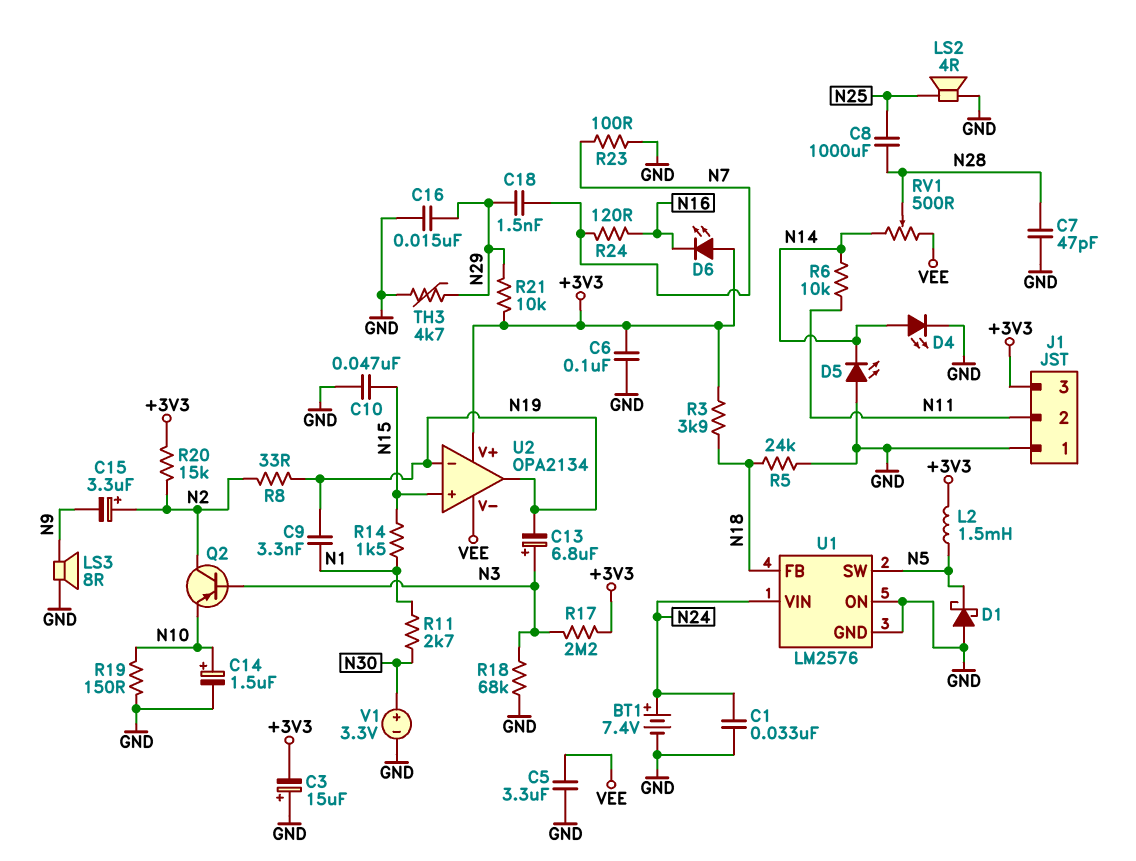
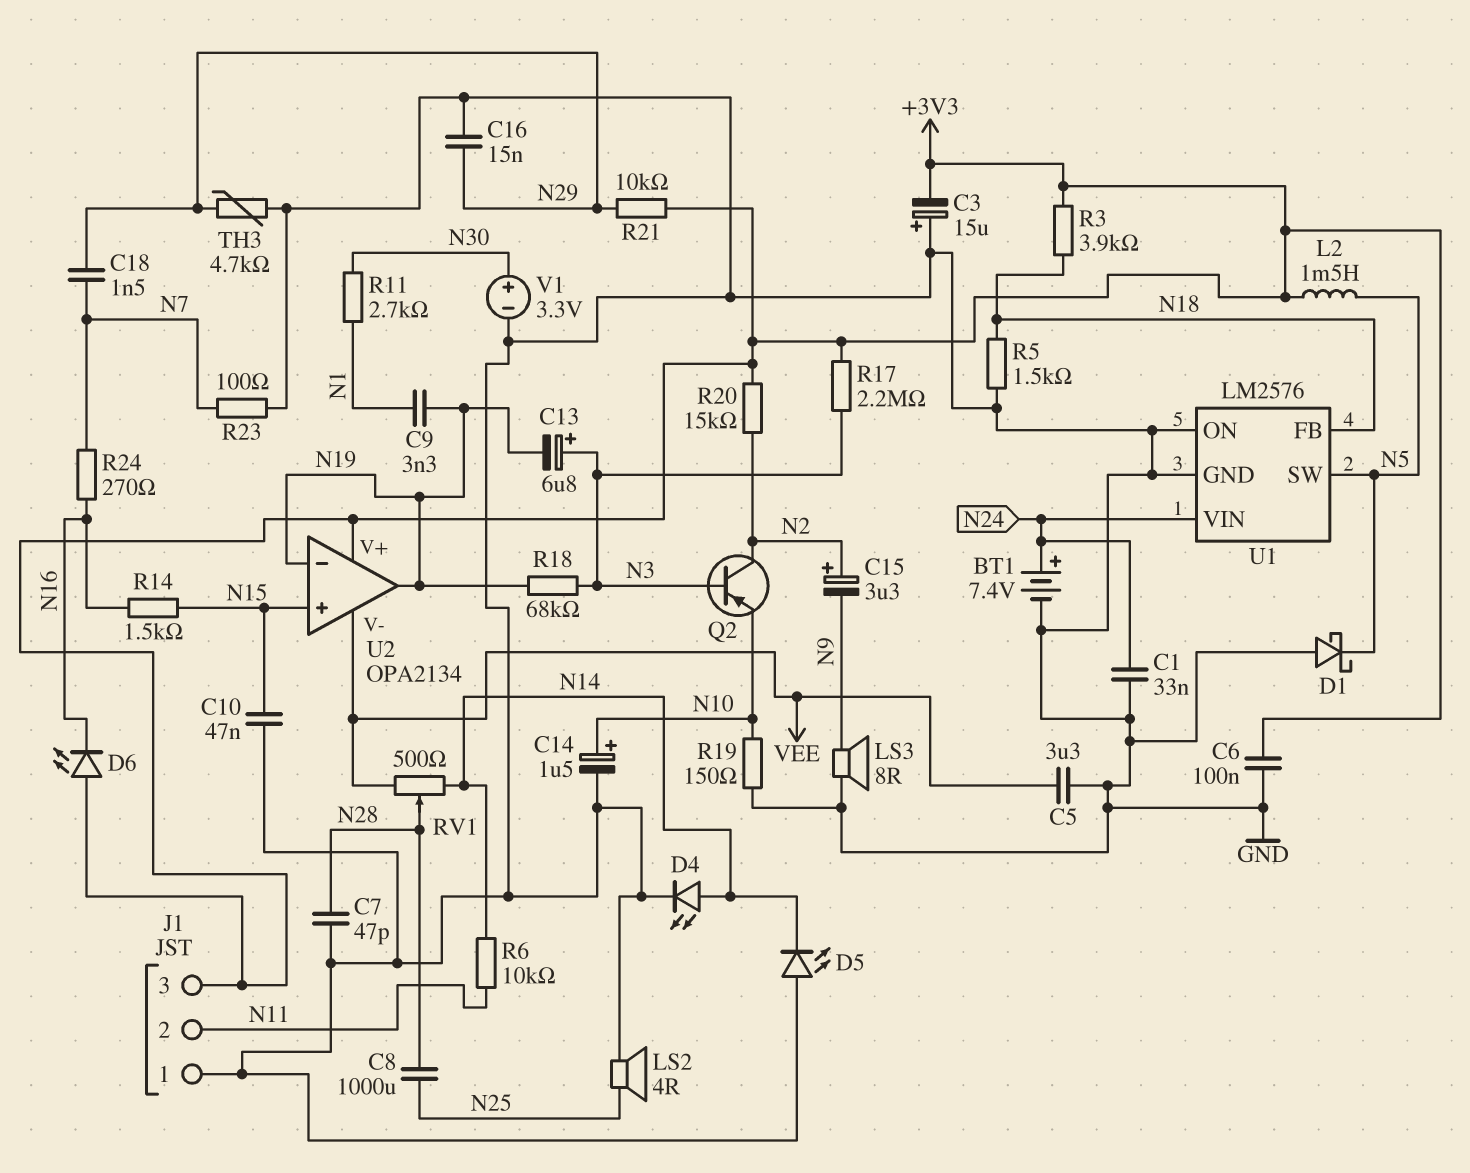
R5: 24k (GND, N18) -> 1.5k (GND, N18)
R8: 33 (N2, N19) -> none
R14: 1.5k (N1, N15) -> 1.5k (N15, N16)
R18: 68k (GND, N3) -> 68k (N3, N19)
R24: 120 (N7, N16) -> 270 (N7, N16)

